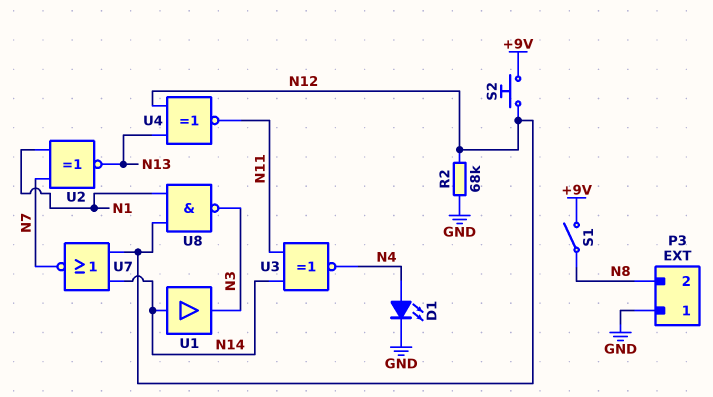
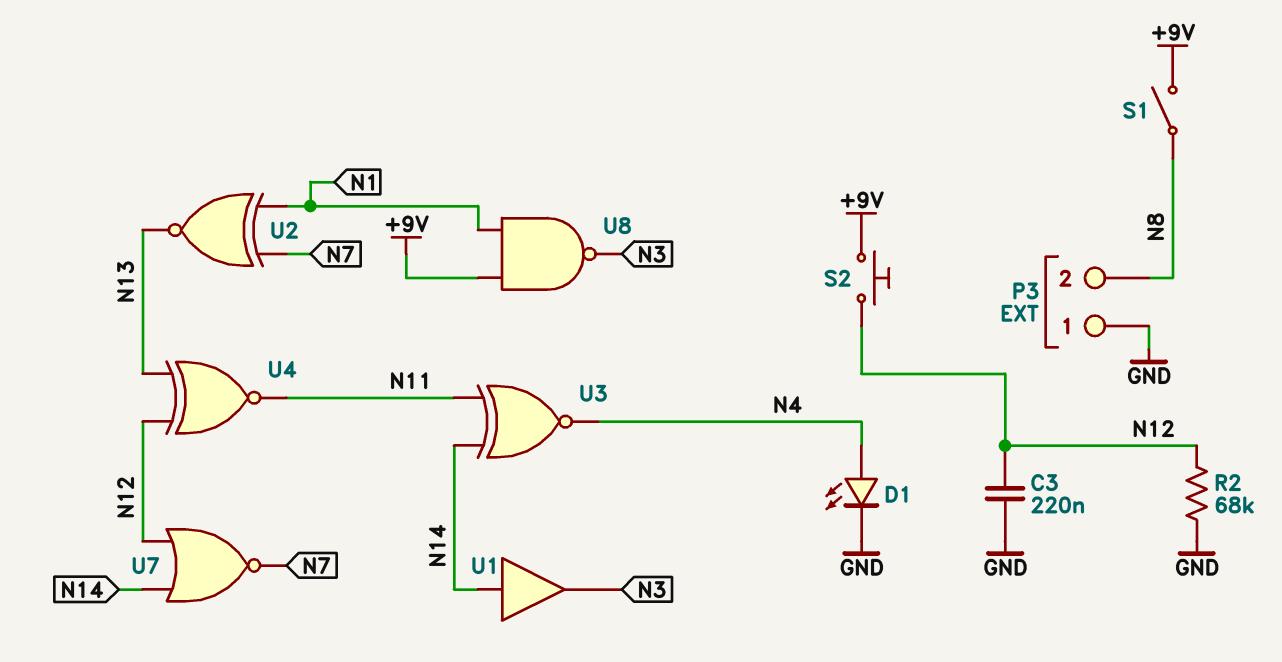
C3: none -> 220nF (GND, N12)
U8: NAND (in N1, in N12, out N3) -> NAND (in +9V, in N1, out N3)

